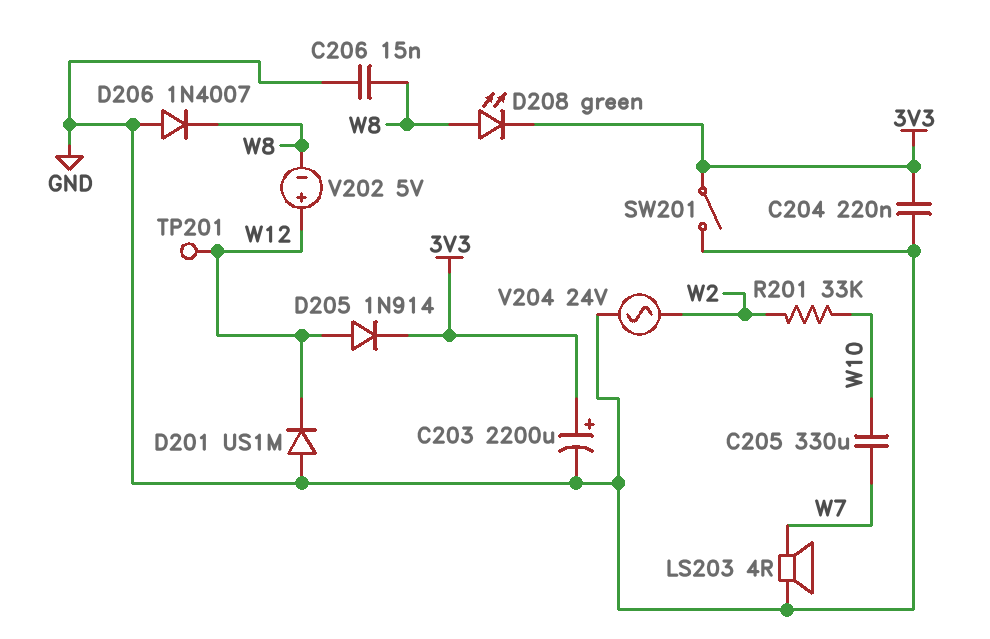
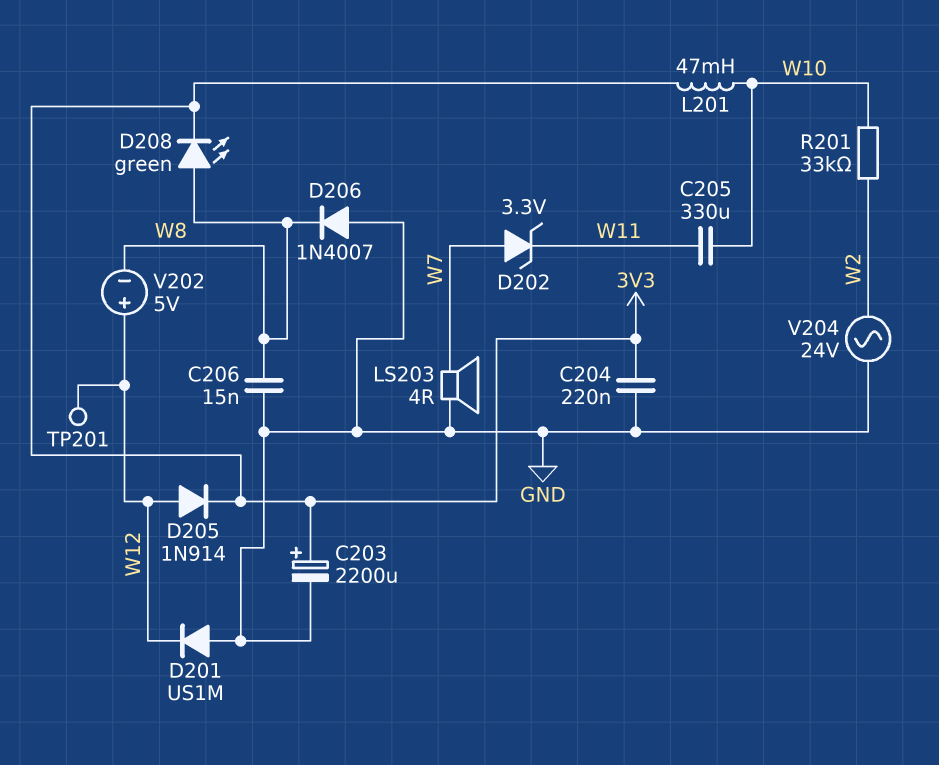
C205: 330uF (W7, W10) -> 330uF (W10, W11)
D202: none -> zener 3.3V (A W7, K W11)
L201: none -> 47mH (3V3, W10)
SW201: switch (3V3, GND) -> none

